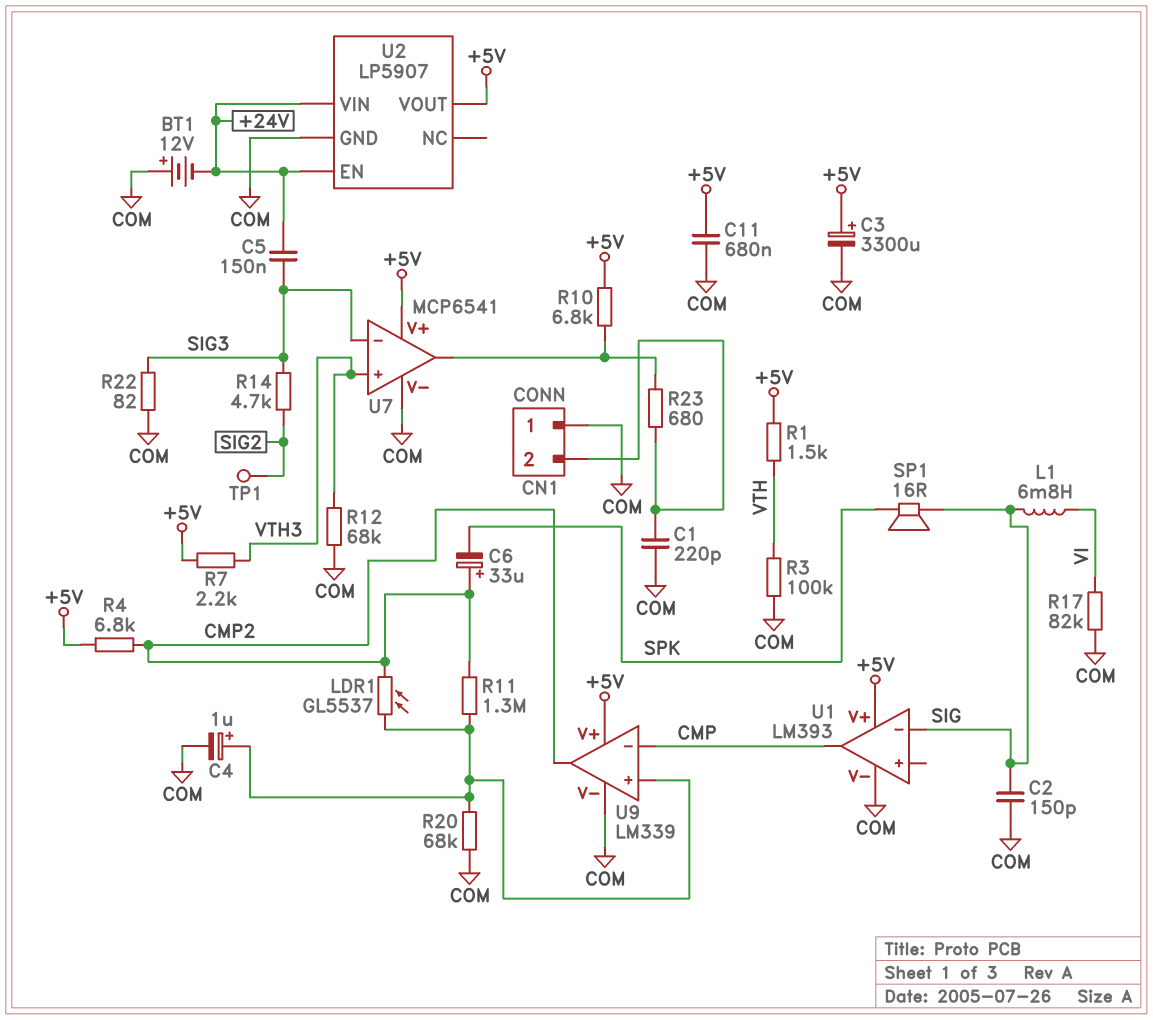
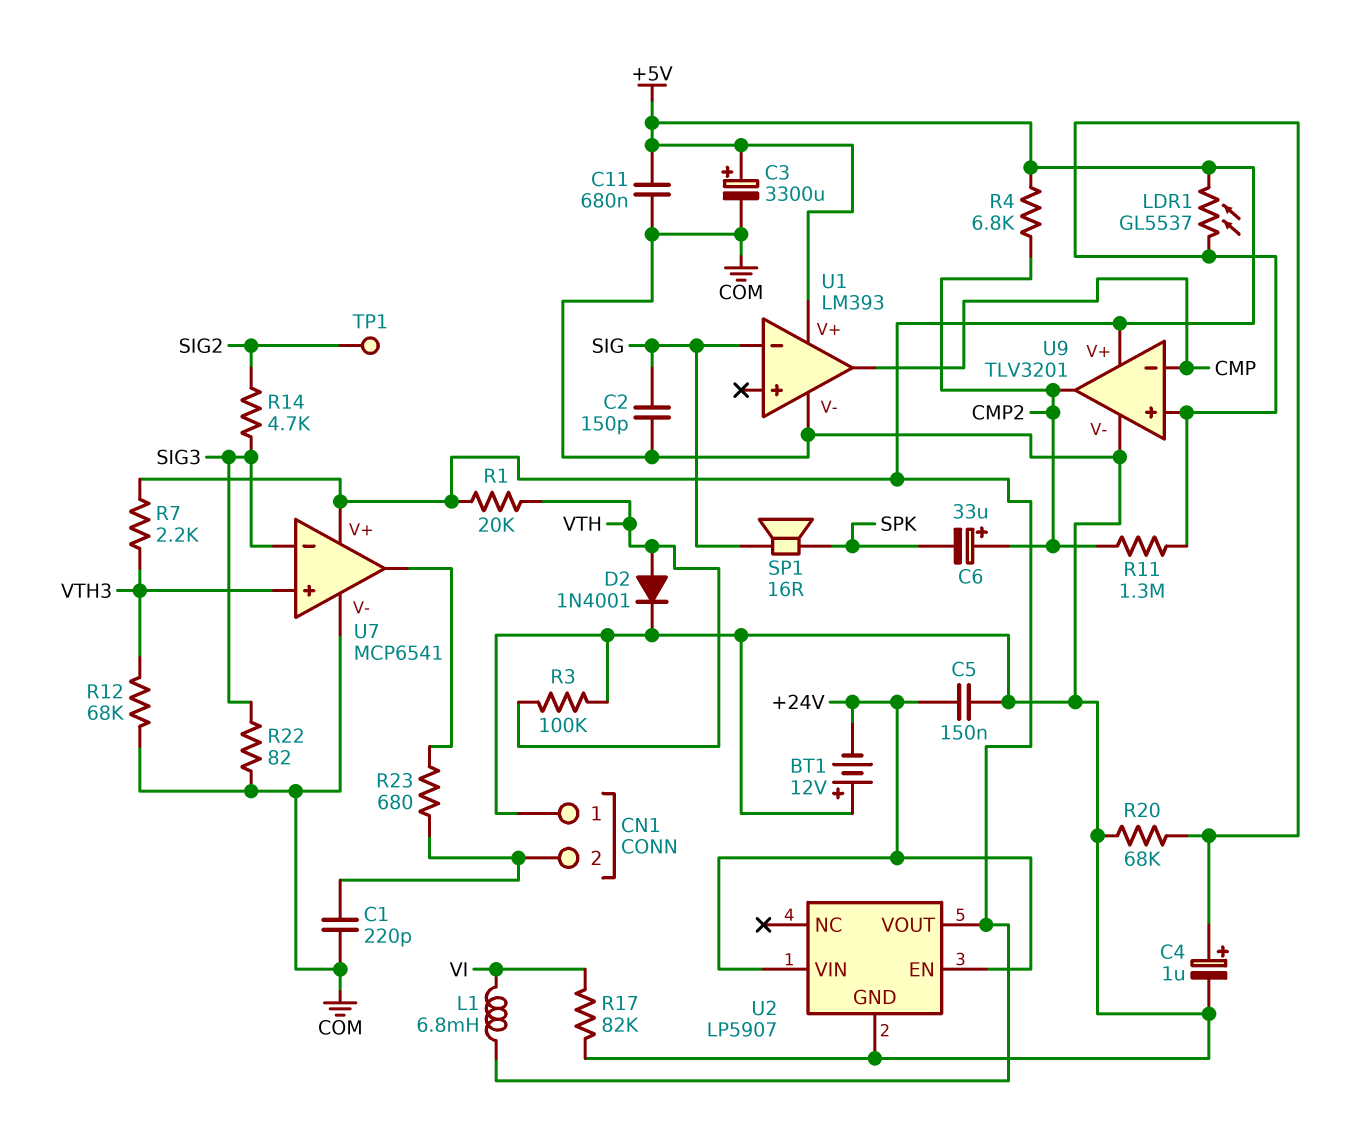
C5: 150nF (+24V, SIG3) -> 150nF (+24V, COM)
D2: none -> diode 1N4001 (A VTH, K COM)
L1: 6.8mH (SIG, VI) -> 6.8mH (+5V, VI)
LDR1: GL5537 (CMP2, U9/in+) -> GL5537 (+5V, U9/in+)
R1: 1.5k (+5V, VTH) -> 20k (+5V, VTH)
R10: 6.8k (+5V, U7/out) -> none
U9: LM339 -> TLV3201

